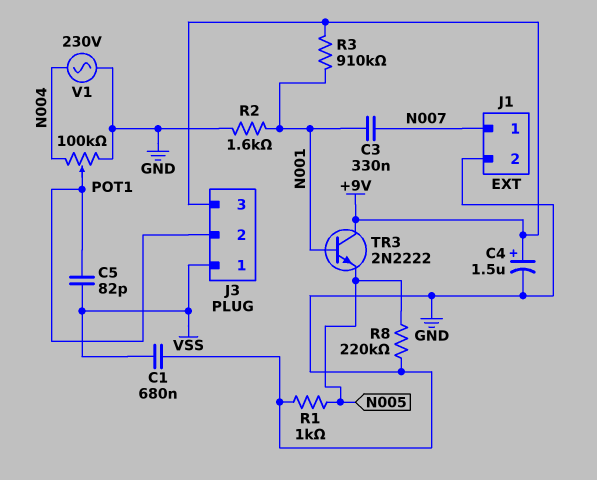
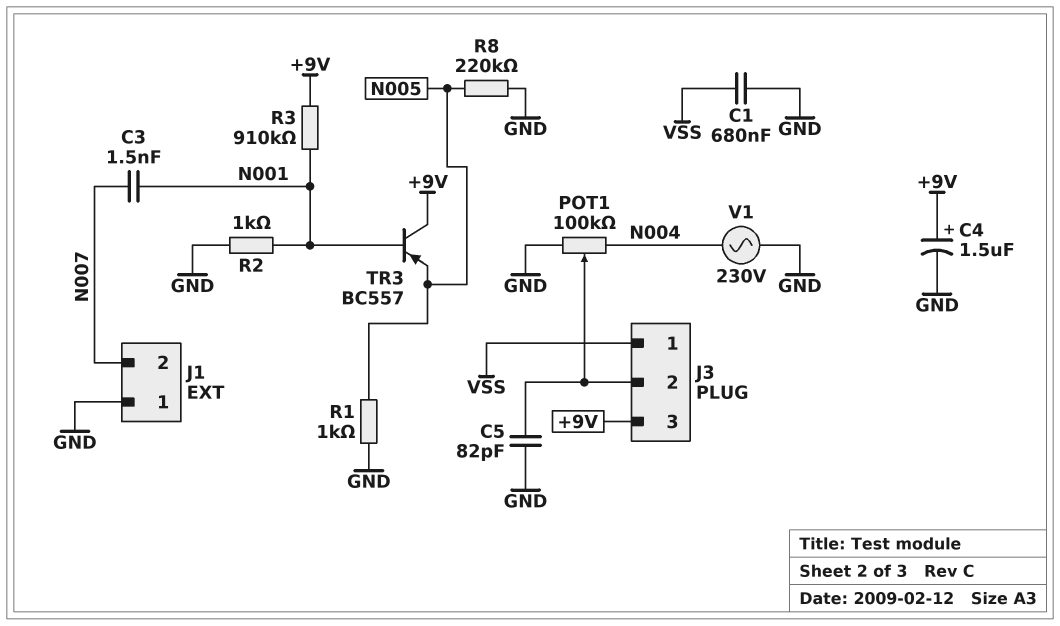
C3: 330nF (N001, N007) -> 1.5nF (N001, N007)
C5: 82pF (J3/2, VSS) -> 82pF (GND, J3/2)
J1 pin 1: N007 -> GND
J1 pin 2: GND -> N007
R2: 1.6k (GND, N001) -> 1k (GND, N001)
TR3: NPN 2N2222 (B N001, C +9V, E N005) -> PNP BC557 (B N001, C +9V, E N005)

